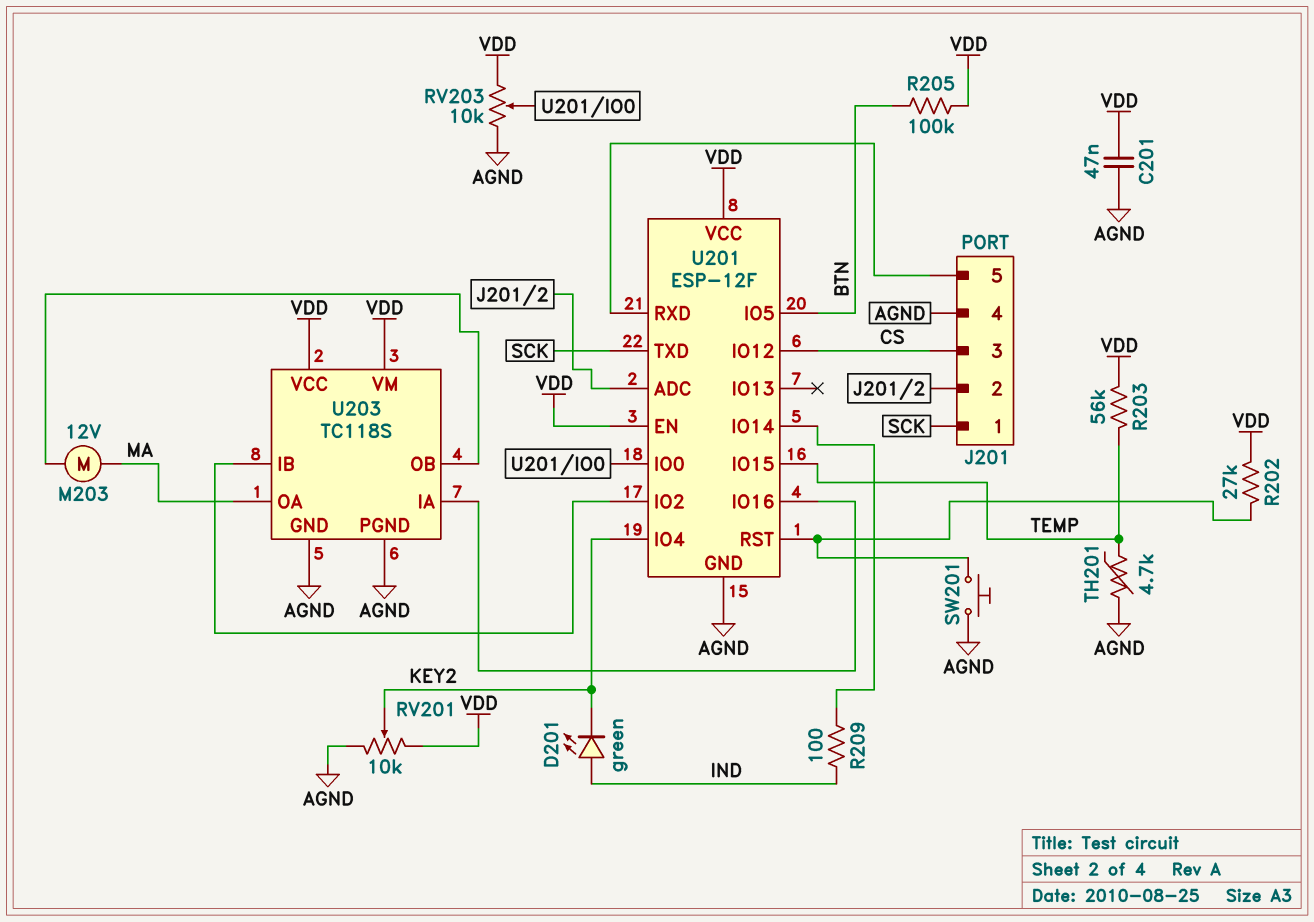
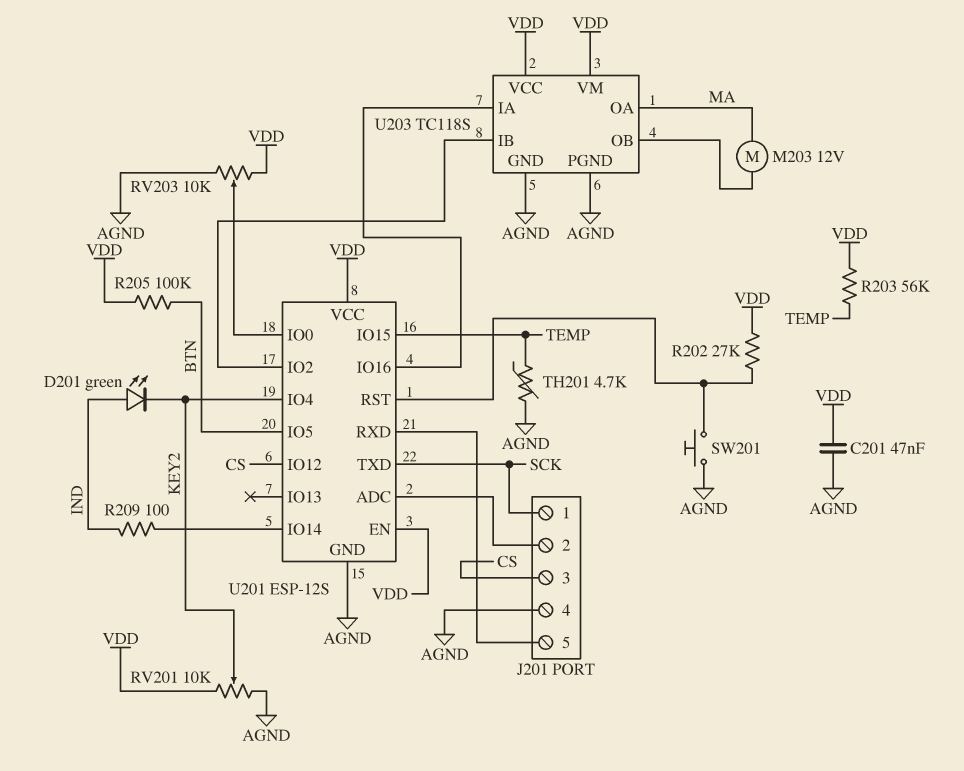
U201: ESP-12F -> ESP-12S

